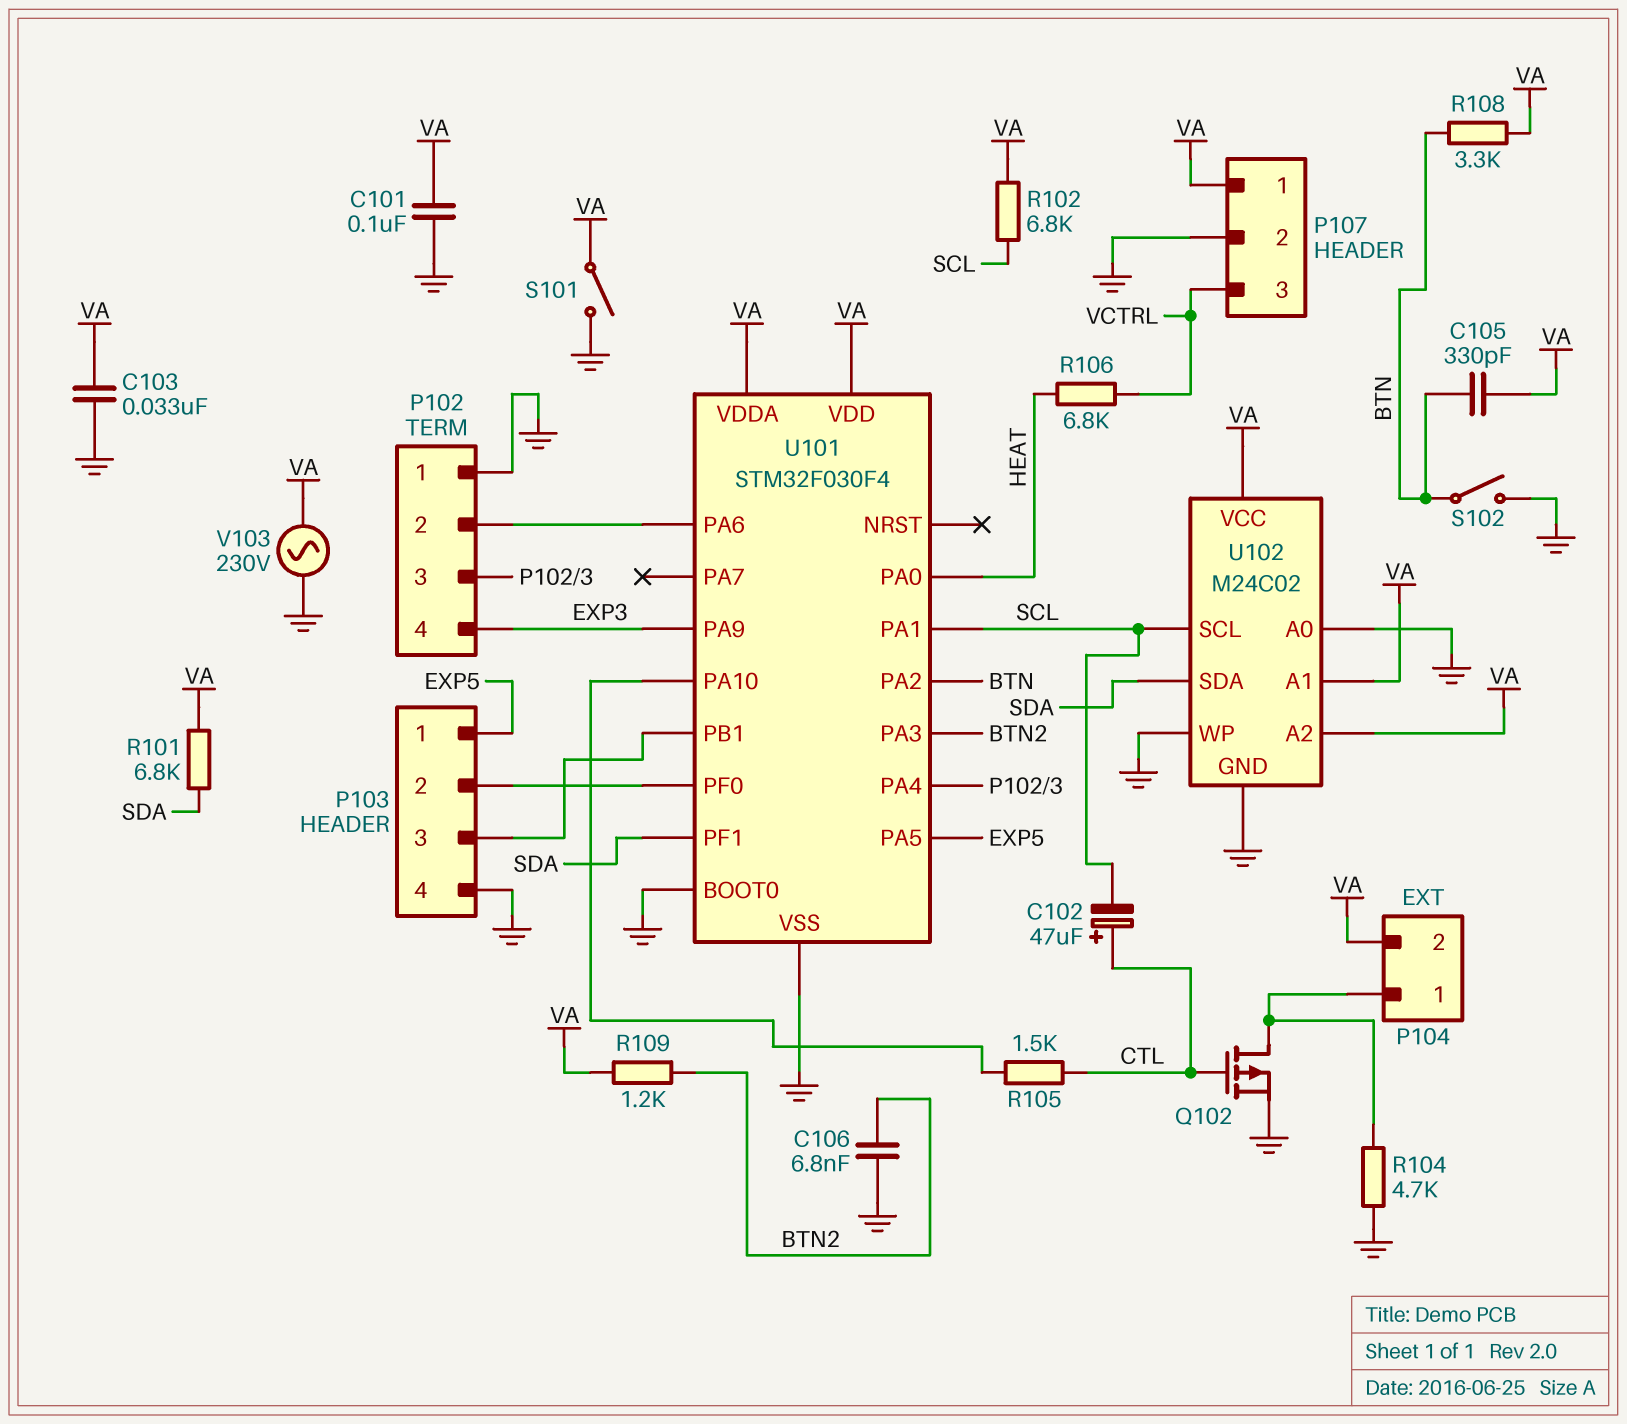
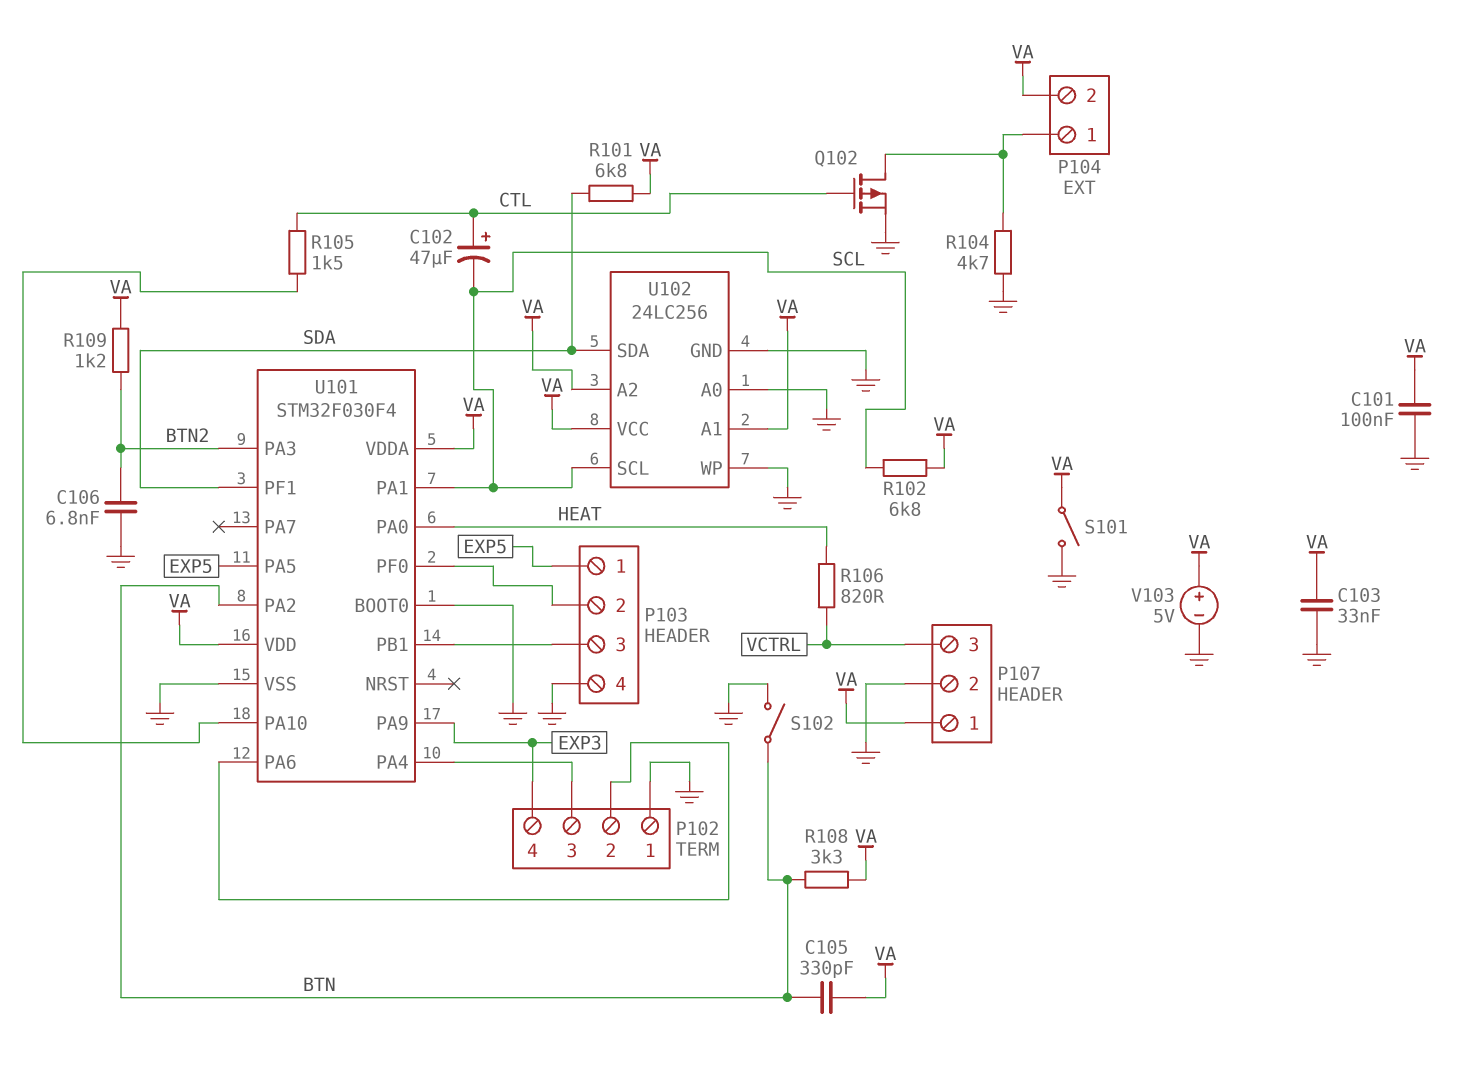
R106: 6.8k (HEAT, VCTRL) -> 820 (HEAT, VCTRL)
U102: M24C02 -> 24LC256
V103: AC 230V (GND, VA) -> 5V (plus VA, minus GND)

